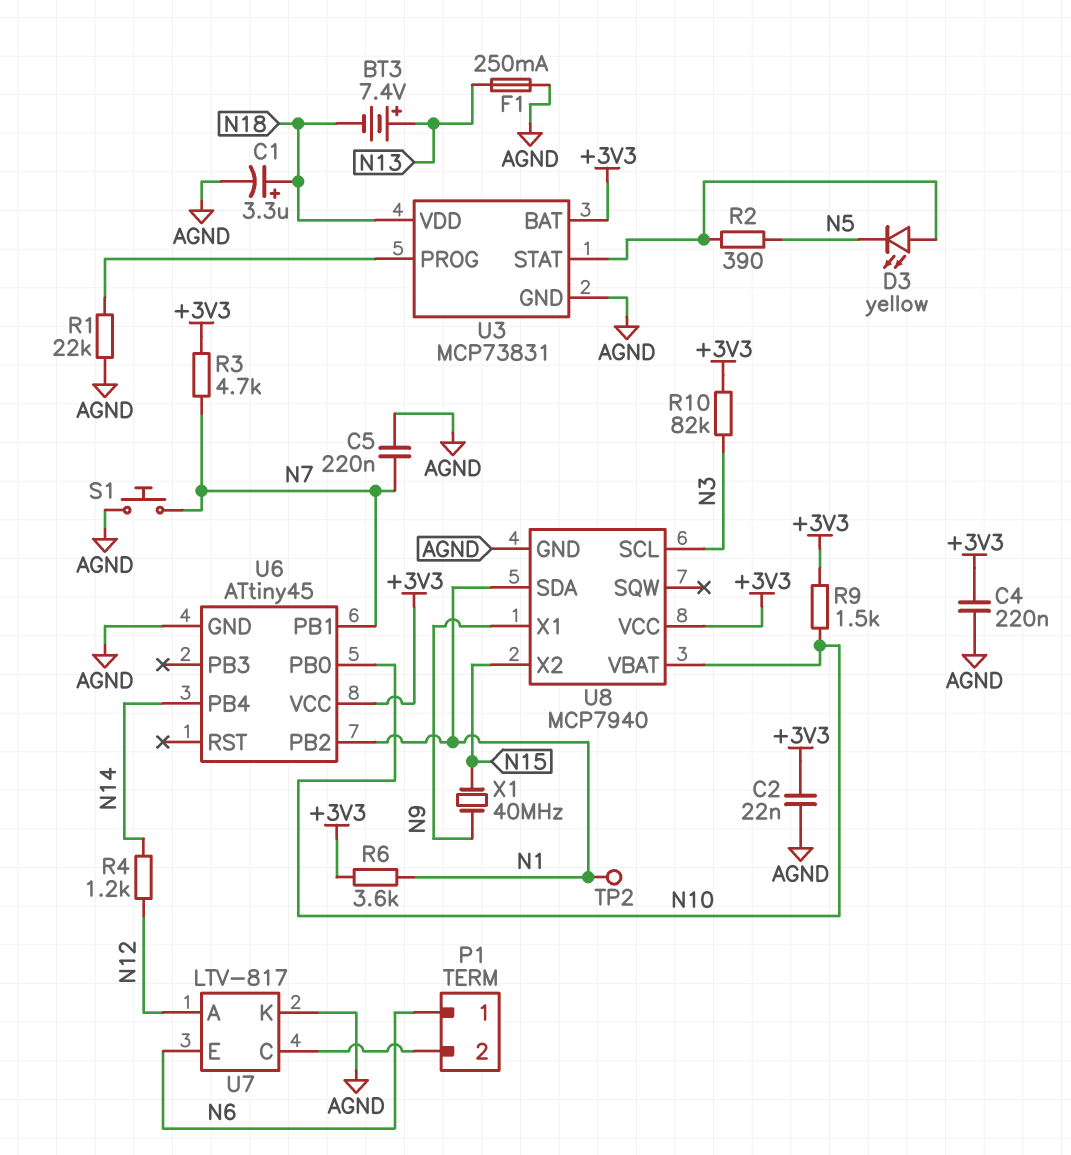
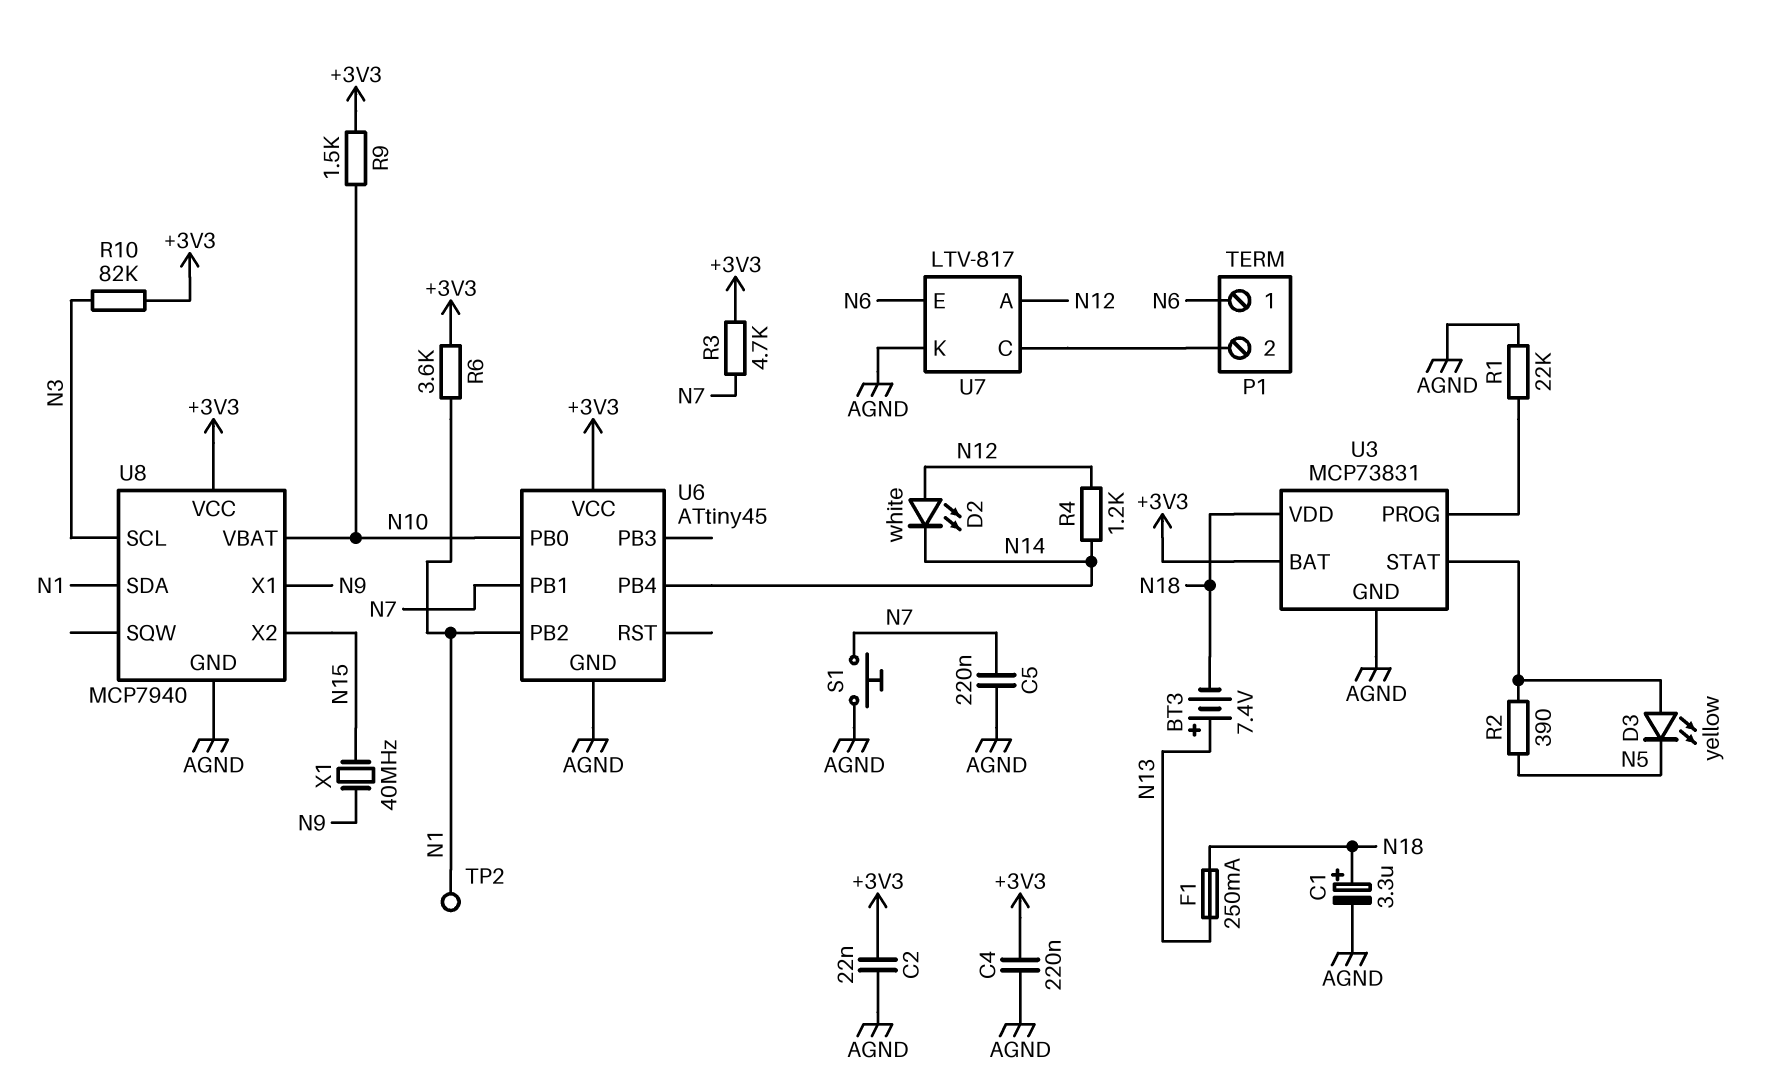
D2: none -> LED white (A N12, K N14)
F1: 250mA (AGND, N13) -> 250mA (N13, N18)

